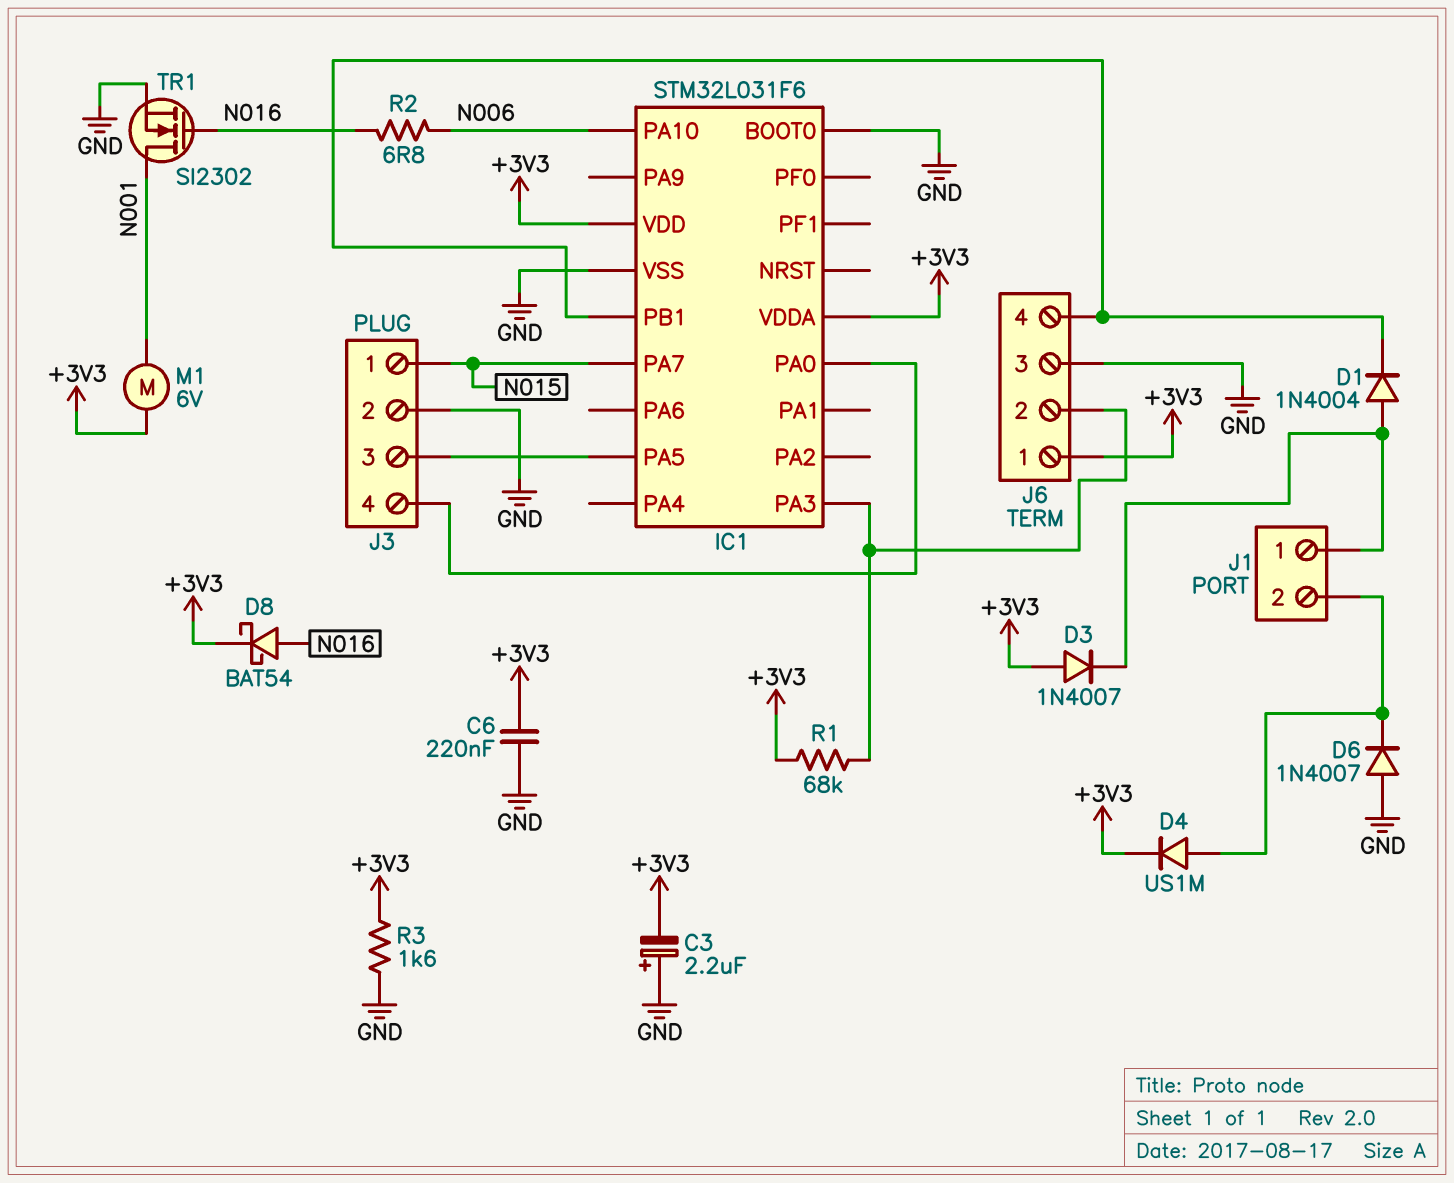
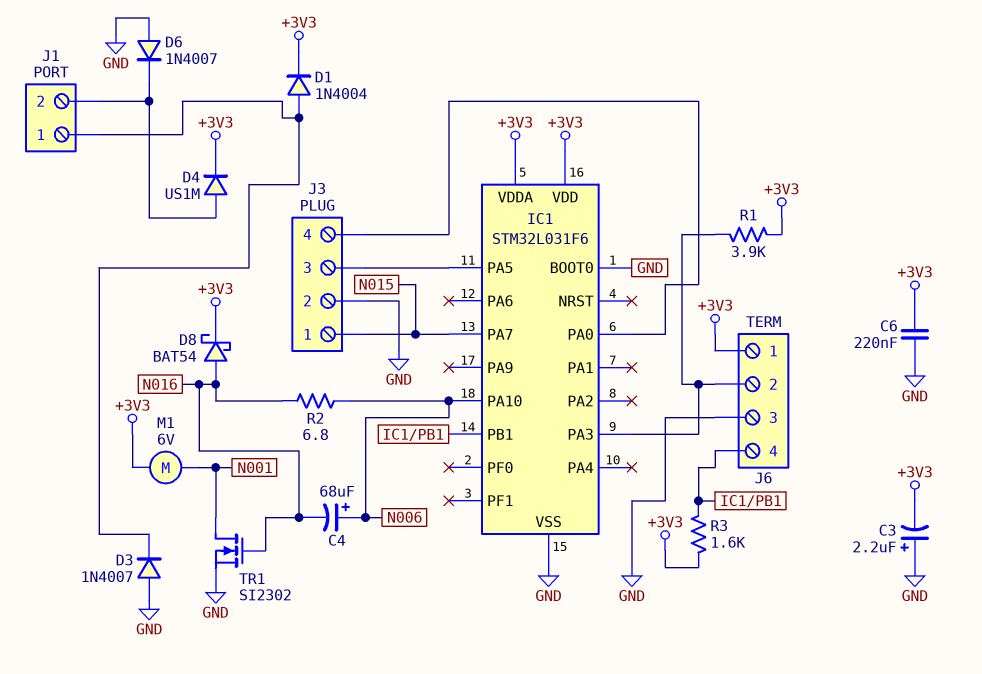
C4: none -> 68uF (plus N006, minus N016)
D1: diode 1N4004 (A J1/1, K IC1/PB1) -> diode 1N4004 (A J1/1, K +3V3)
D3: diode 1N4007 (A +3V3, K J1/1) -> diode 1N4007 (A GND, K J1/1)
R1: 68k (+3V3, IC1/PA3) -> 3.9k (+3V3, IC1/PA3)
R3: 1.6k (+3V3, GND) -> 1.6k (+3V3, IC1/PB1)

